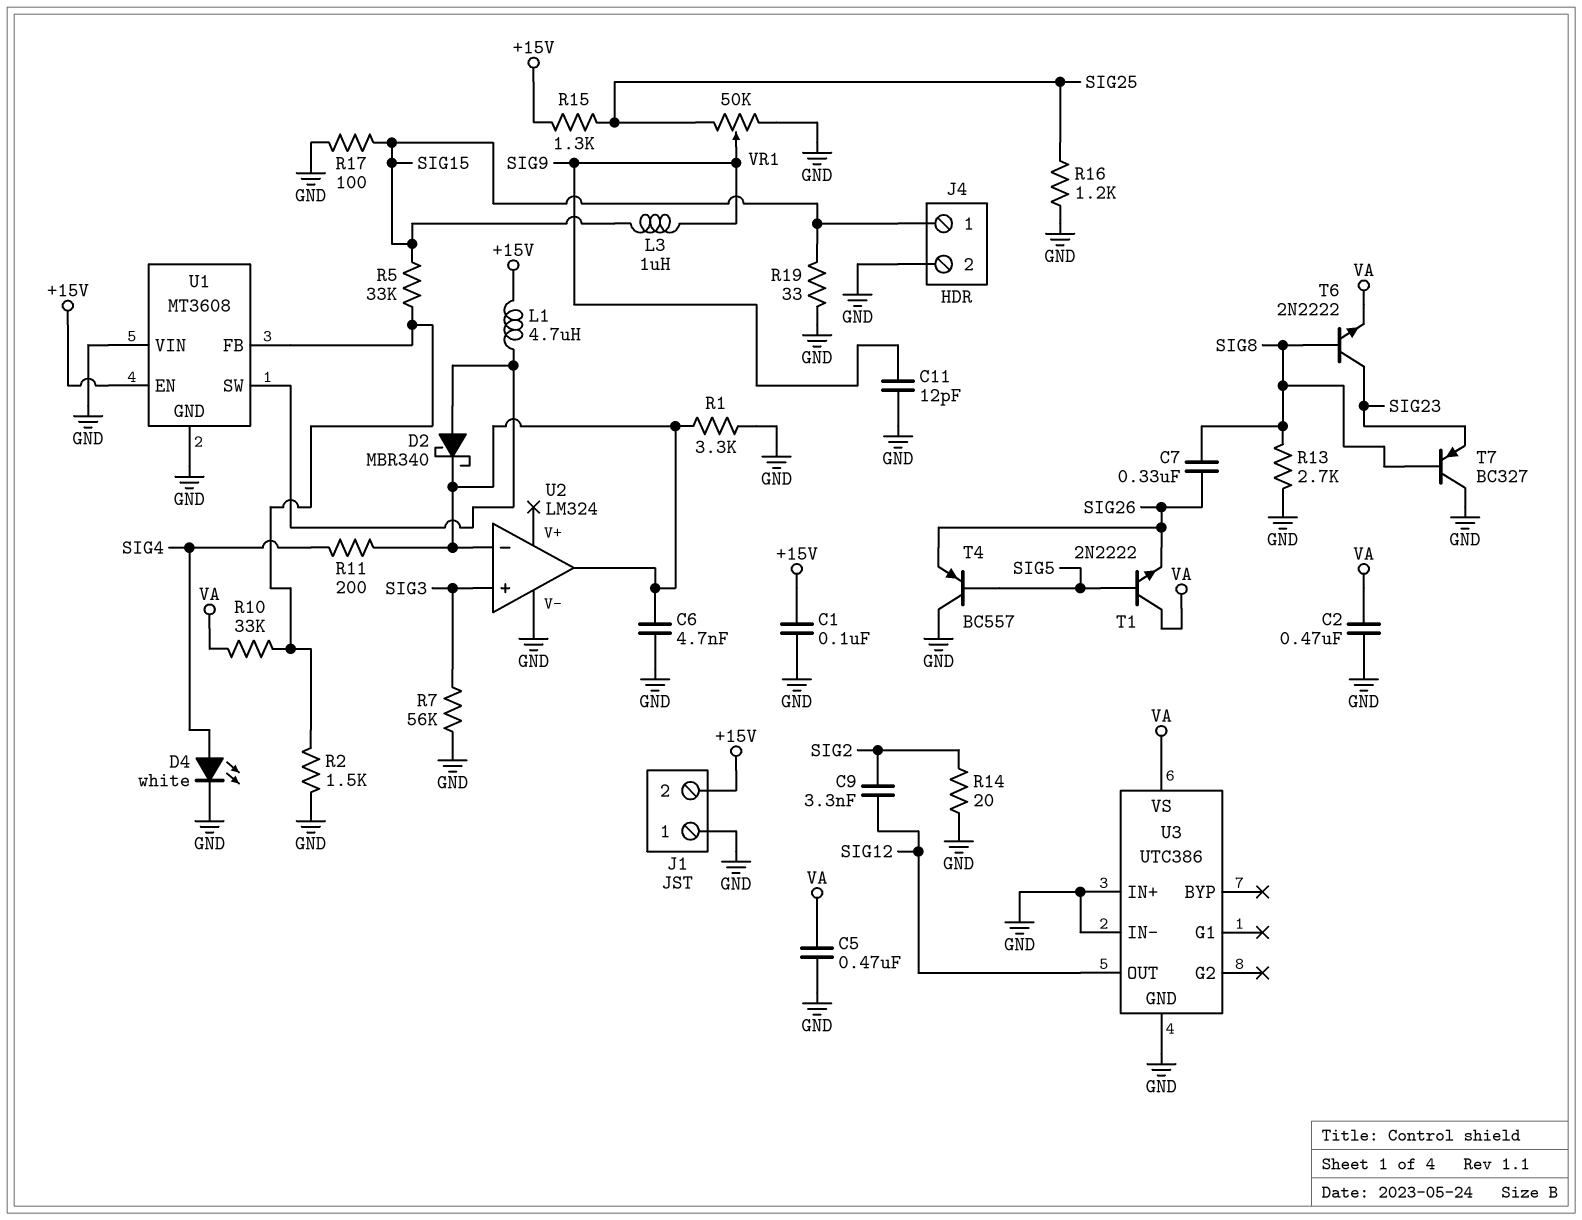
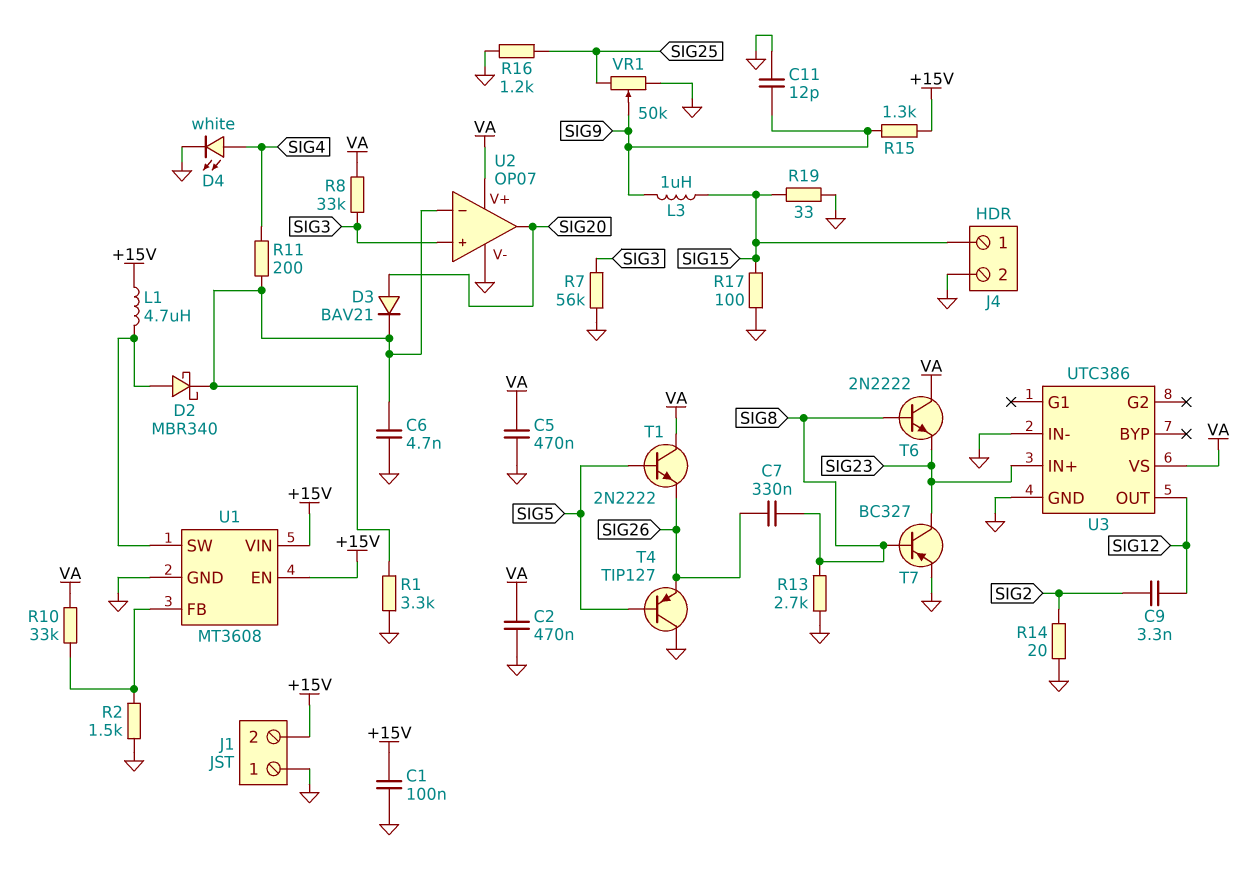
D3: none -> diode BAV21 (A SIG20, K U2/in-)
R5: 33k (SIG15, U1/FB) -> none
R8: none -> 33k (SIG3, VA)
R15: 1.3k (+15V, SIG25) -> 1.3k (+15V, SIG9)
T4: PNP BC557 (B SIG5, C GND, E SIG26) -> PNP TIP127 (B SIG5, C GND, E SIG26)
T6: NPN 2N2222 (B SIG8, C SIG23, E VA) -> NPN 2N2222 (B SIG8, C VA, E SIG23)
T7: PNP BC327 (B SIG8, C GND, E SIG23) -> PNP BC327 (B SIG8, C SIG23, E GND)
U1 pin VIN: GND -> +15V
U2: LM324 -> OP07
U2 pin V+: none -> VA
U2 pin out: U2/in- -> SIG20
U3 pin IN+: GND -> SIG23

